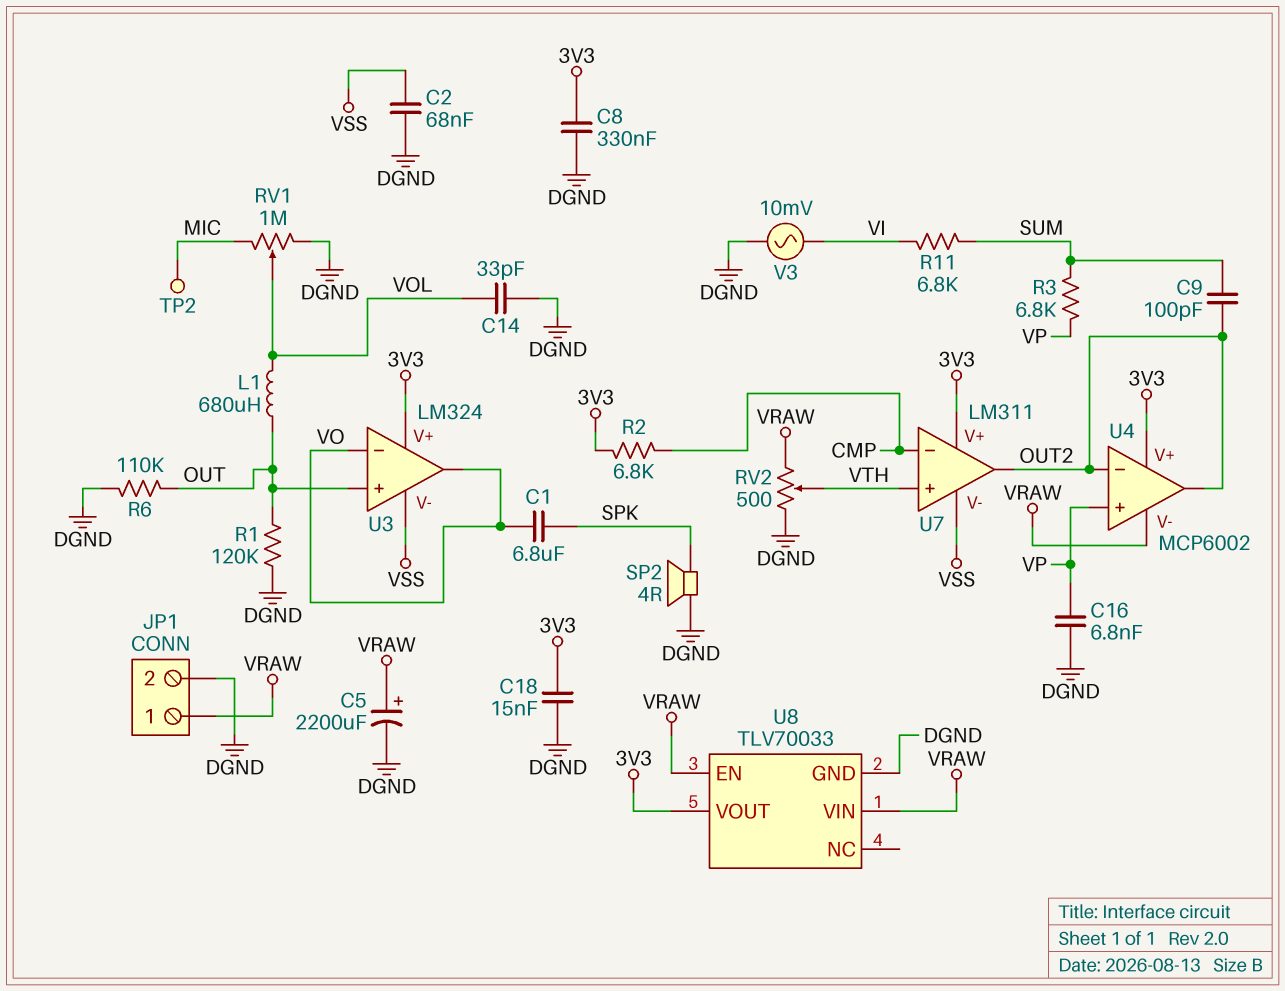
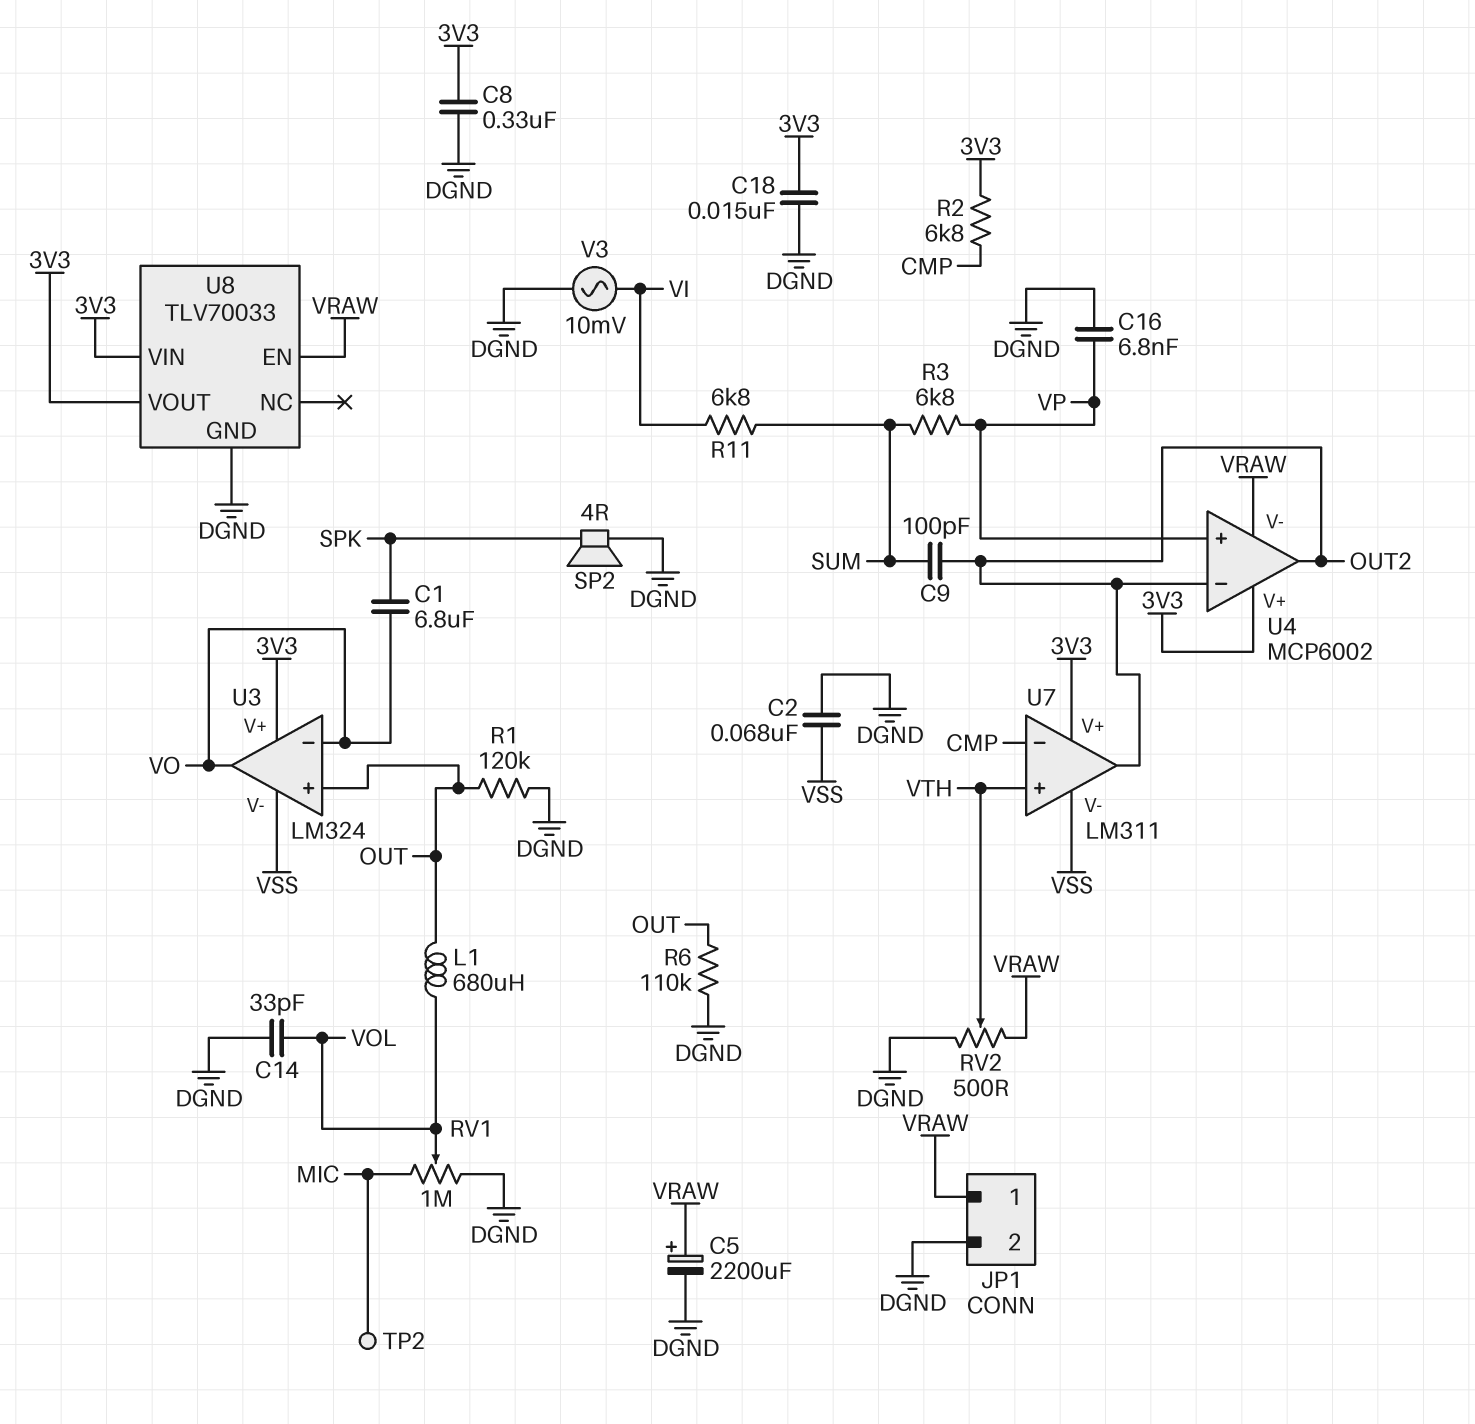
U8 pin VIN: VRAW -> 3V3

